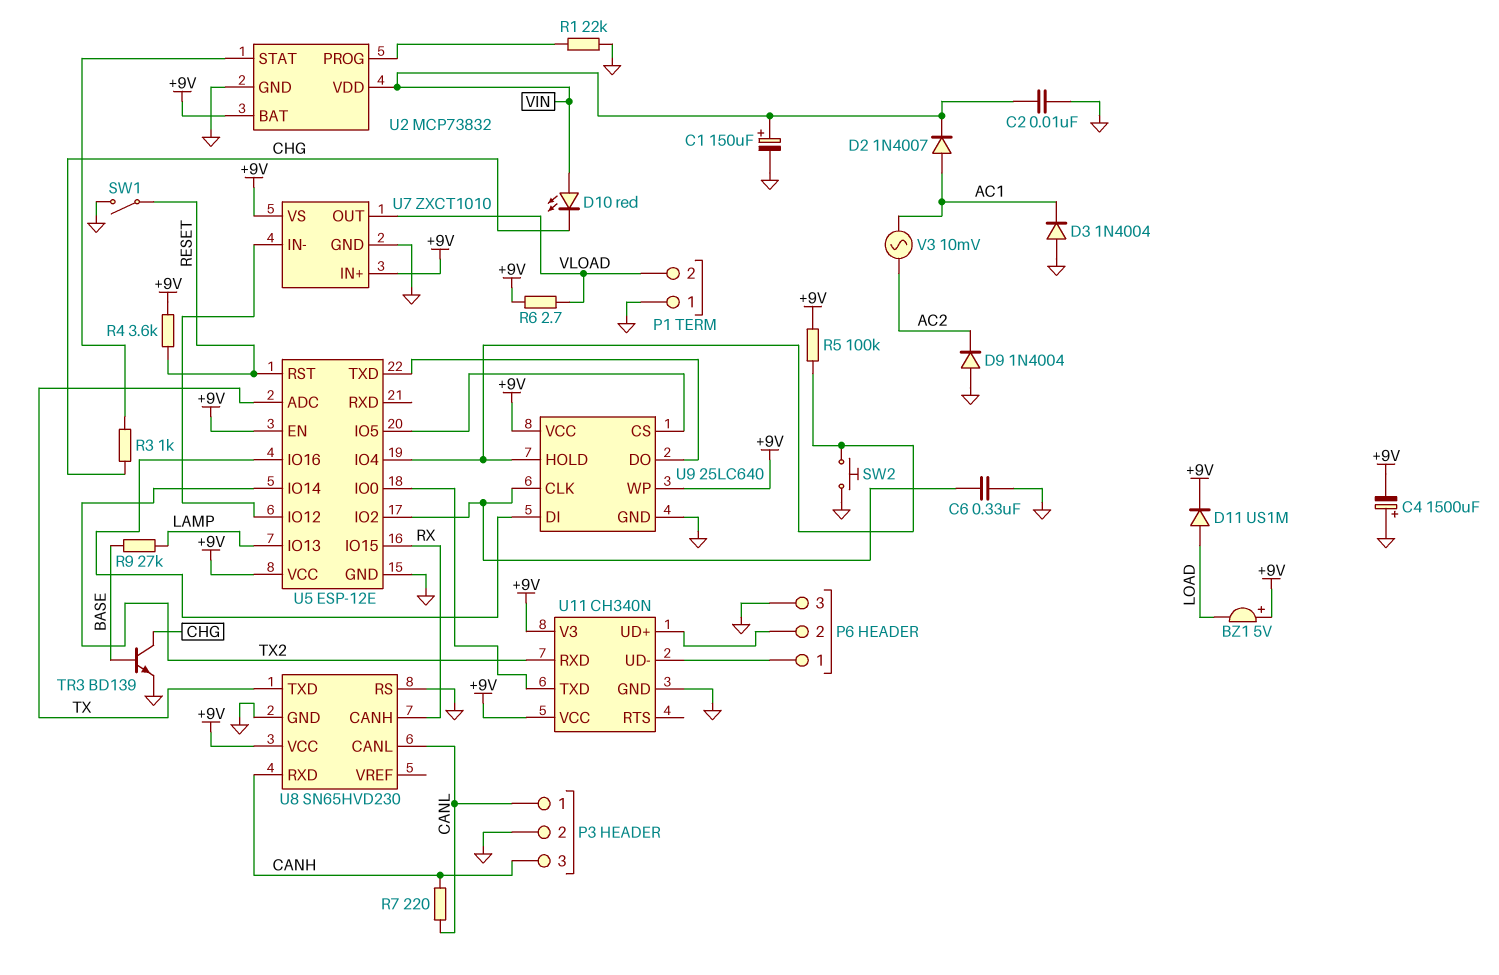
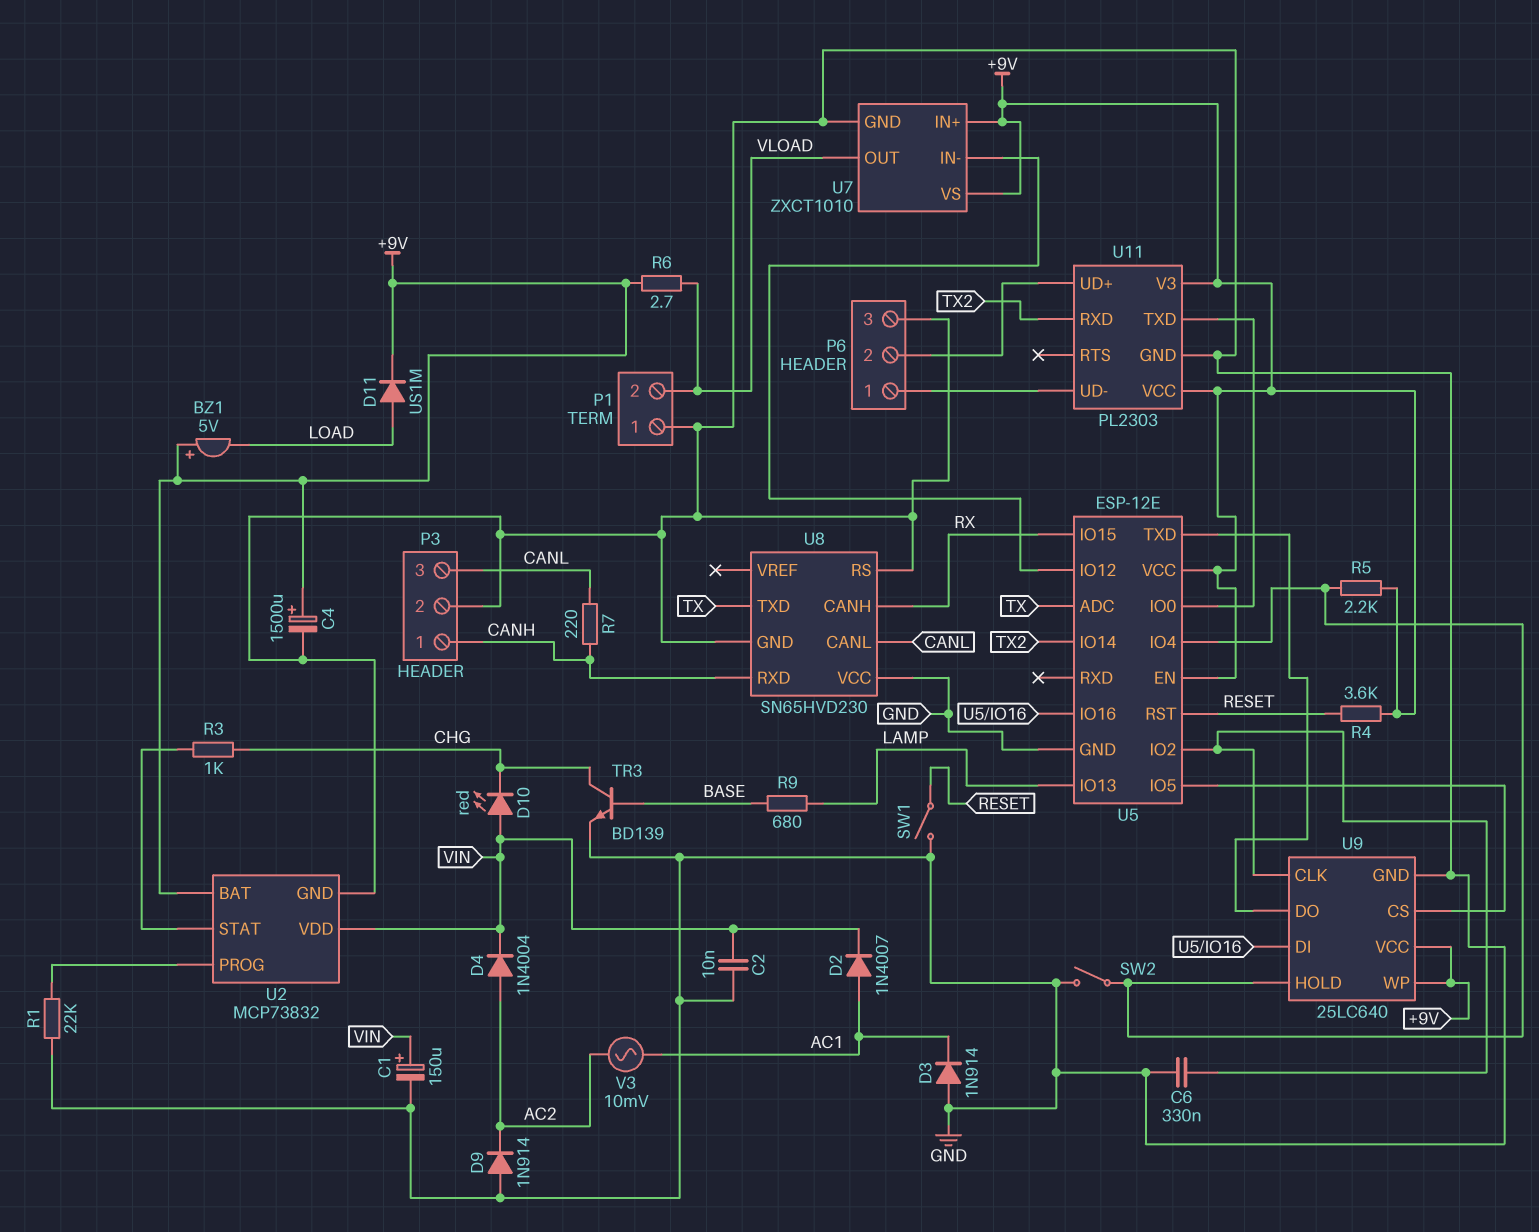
C4: 1500uF (plus GND, minus +9V) -> 1500uF (plus +9V, minus GND)
D3: diode 1N4004 (A GND, K AC1) -> diode 1N914 (A GND, K AC1)
D4: none -> diode 1N4004 (A AC2, K VIN)
D9: diode 1N4004 (A GND, K AC2) -> diode 1N914 (A GND, K AC2)
P3 pin 1: CANL -> CANH
P3 pin 3: CANH -> CANL
R5: 100k (+9V, U5/IO4) -> 2.2k (+9V, U5/IO4)
R9: 27k (BASE, LAMP) -> 680 (BASE, LAMP)
SW2: button (GND, U5/IO4) -> switch (GND, U5/IO4)
U8 pin VCC: +9V -> GND
U11: CH340N -> PL2303

